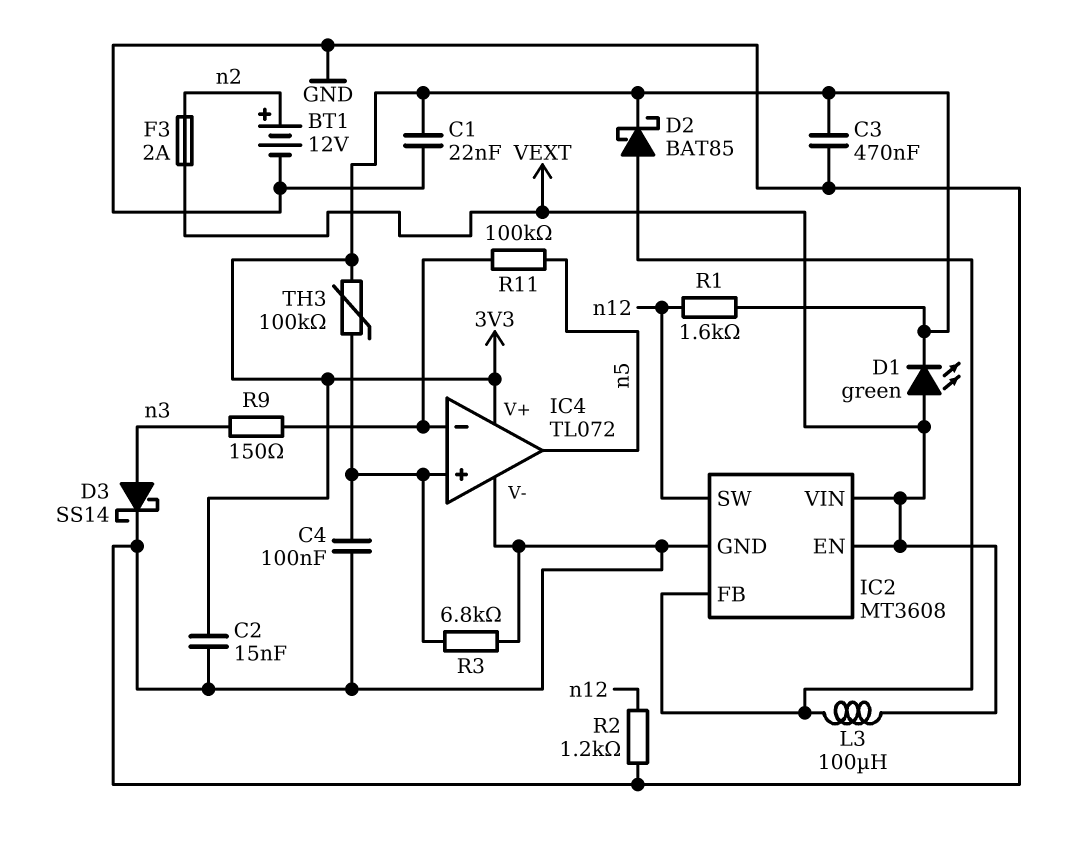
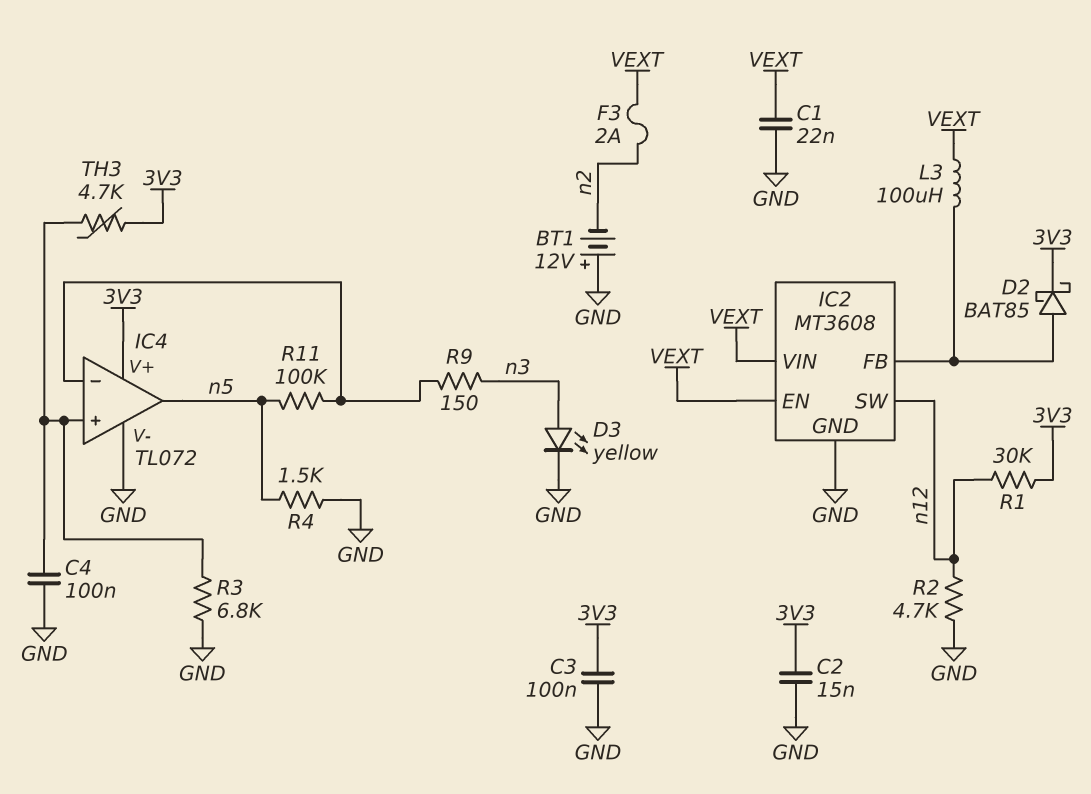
BT1: 12V (plus n2, minus GND) -> 12V (plus GND, minus n2)
C1: 22nF (3V3, GND) -> 22nF (GND, VEXT)
C3: 470nF (3V3, GND) -> 100nF (3V3, GND)
D1: LED green (A VEXT, K 3V3) -> none
D3: schottky SS14 (A n3, K GND) -> LED yellow (A n3, K GND)
R1: 1.6k (3V3, n12) -> 30k (3V3, n12)
R2: 1.2k (GND, n12) -> 4.7k (GND, n12)
R4: none -> 1.5k (GND, n5)
TH3: 100k (3V3, IC4/in+) -> 4.7k (3V3, IC4/in+)

